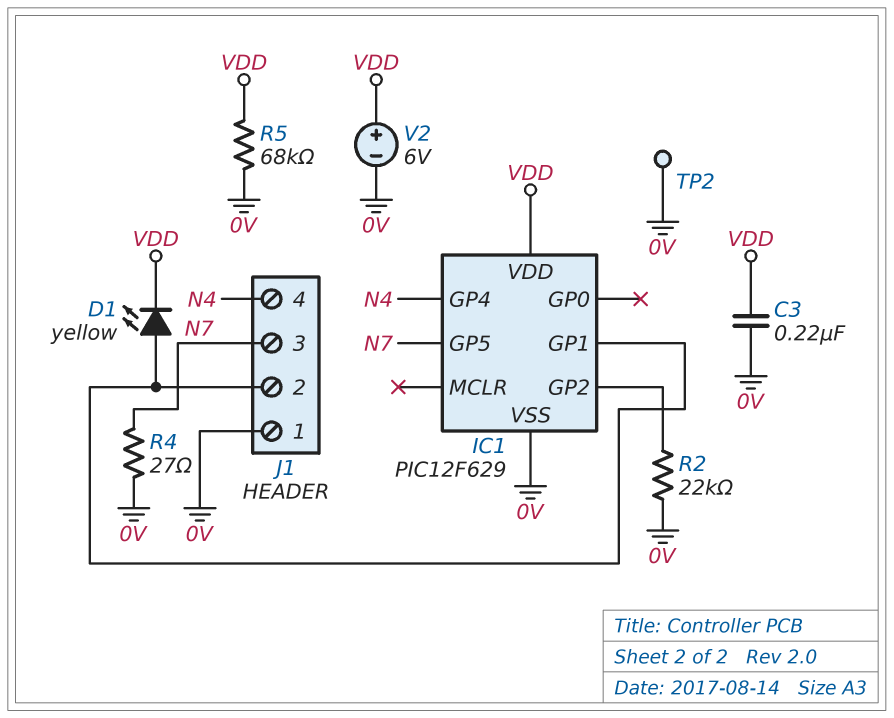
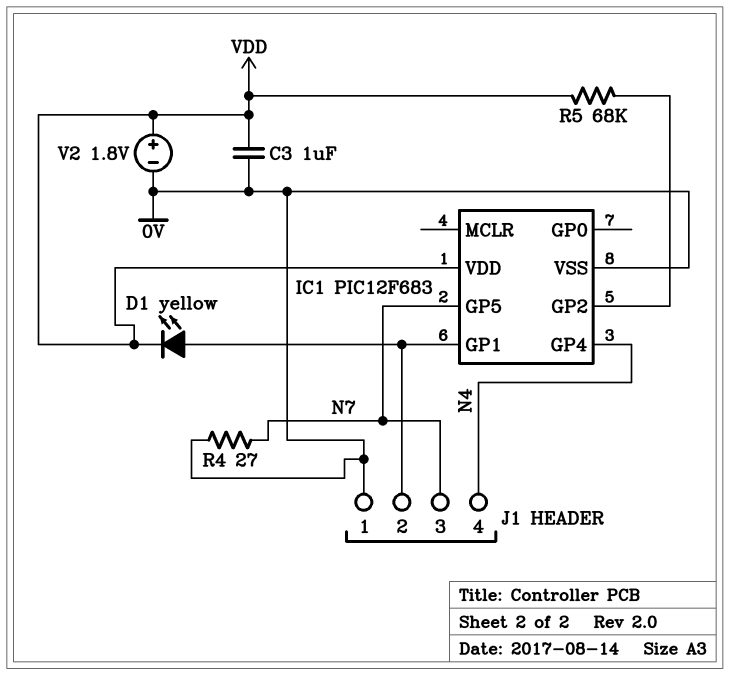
C3: 220nF (0V, VDD) -> 1uF (0V, VDD)
IC1: PIC12F629 -> PIC12F683
R2: 22k (0V, IC1/GP2) -> none
R5: 68k (0V, VDD) -> 68k (IC1/GP2, VDD)
TP2: test point (0V) -> none
V2: 6V (plus VDD, minus 0V) -> 1.8V (plus VDD, minus 0V)

